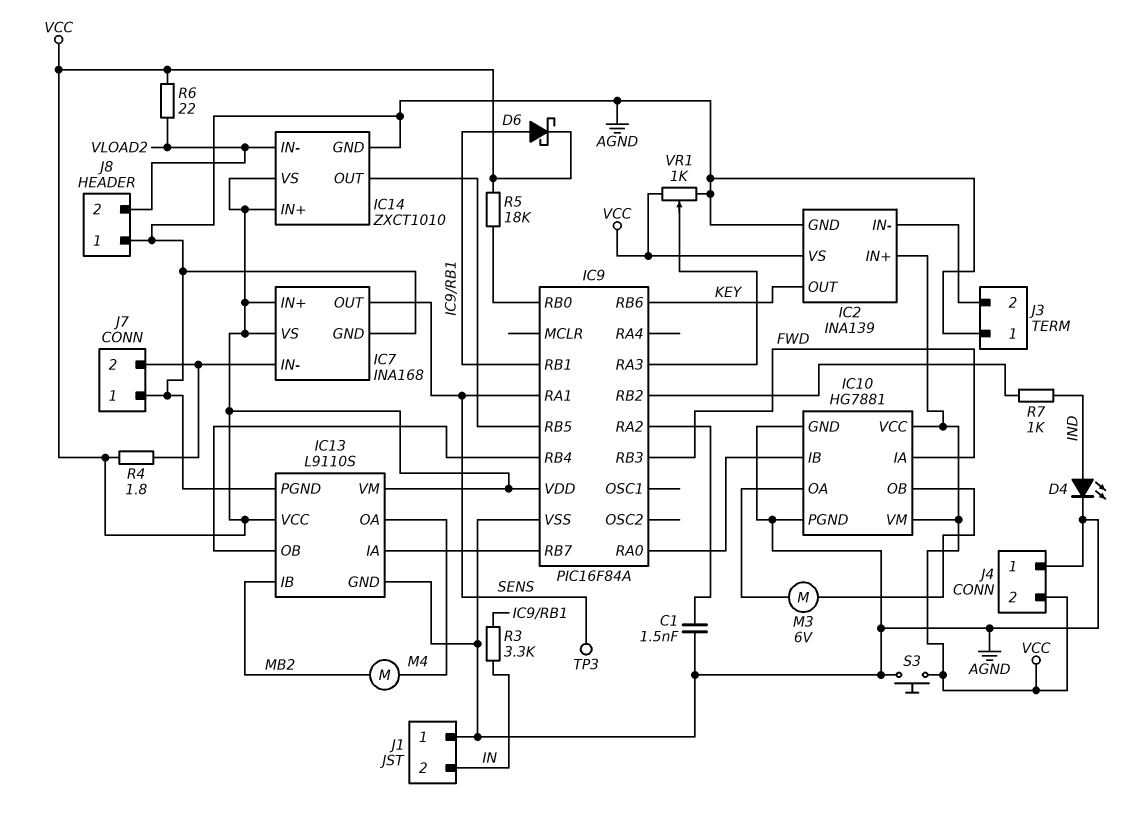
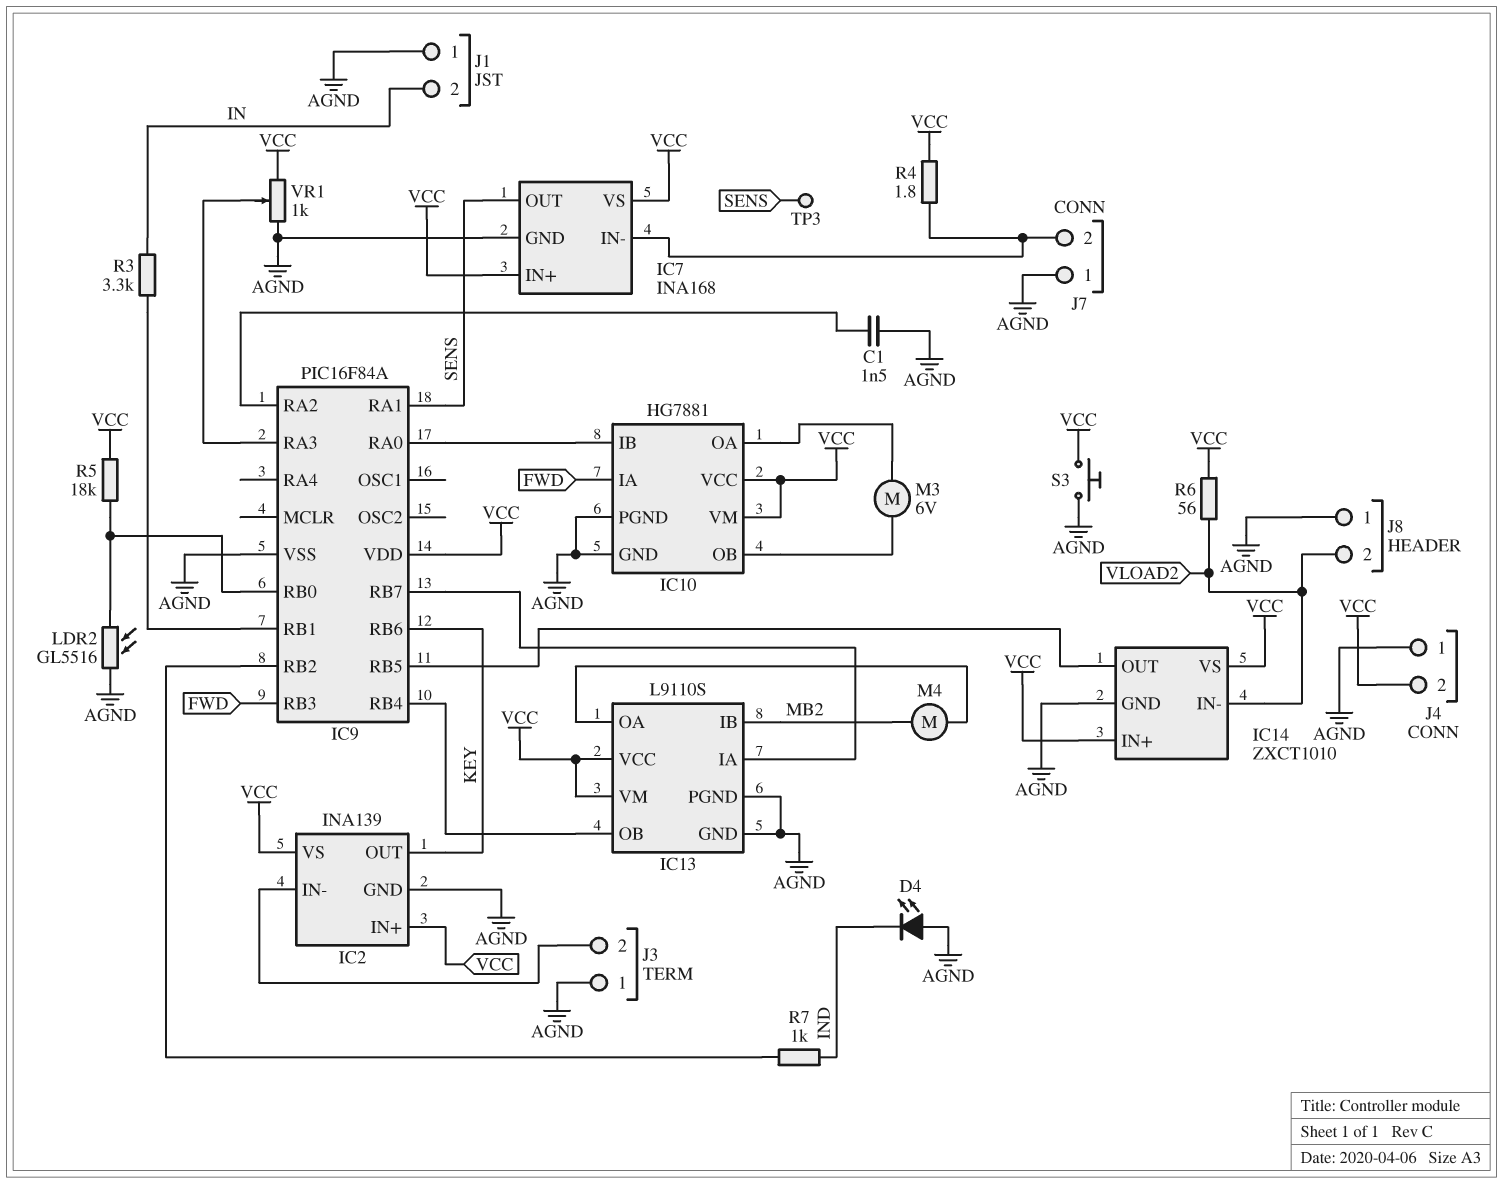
D4: LED (A IND, K AGND) -> LED (A AGND, K IND)
D6: schottky (A IC9/RB1, K VCC) -> none
LDR2: none -> GL5516 (AGND, IC9/RB0)
R6: 22 (VCC, VLOAD2) -> 56 (VCC, VLOAD2)

